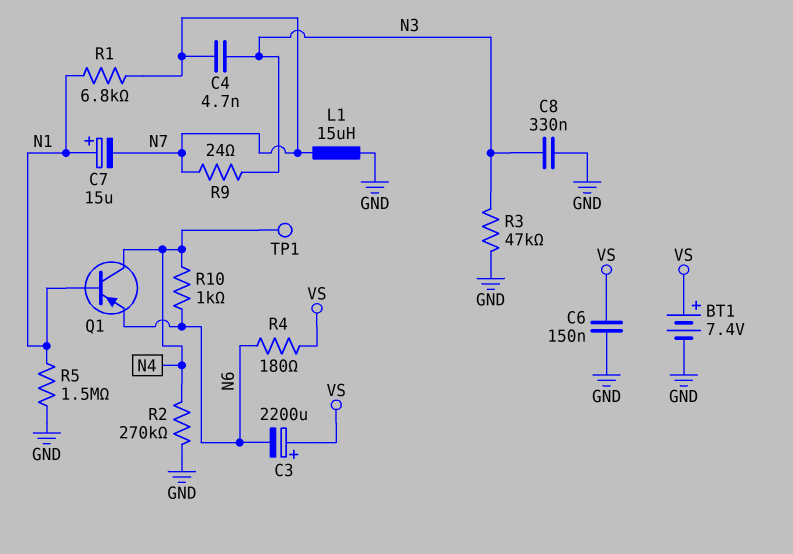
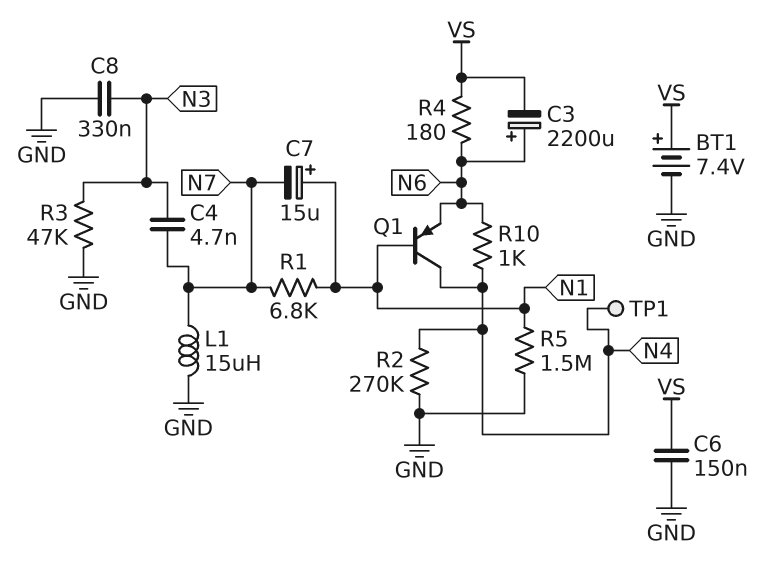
C3: 2200uF (plus VS, minus N6) -> 2200uF (plus N6, minus VS)
R9: 24 (N3, N7) -> none

